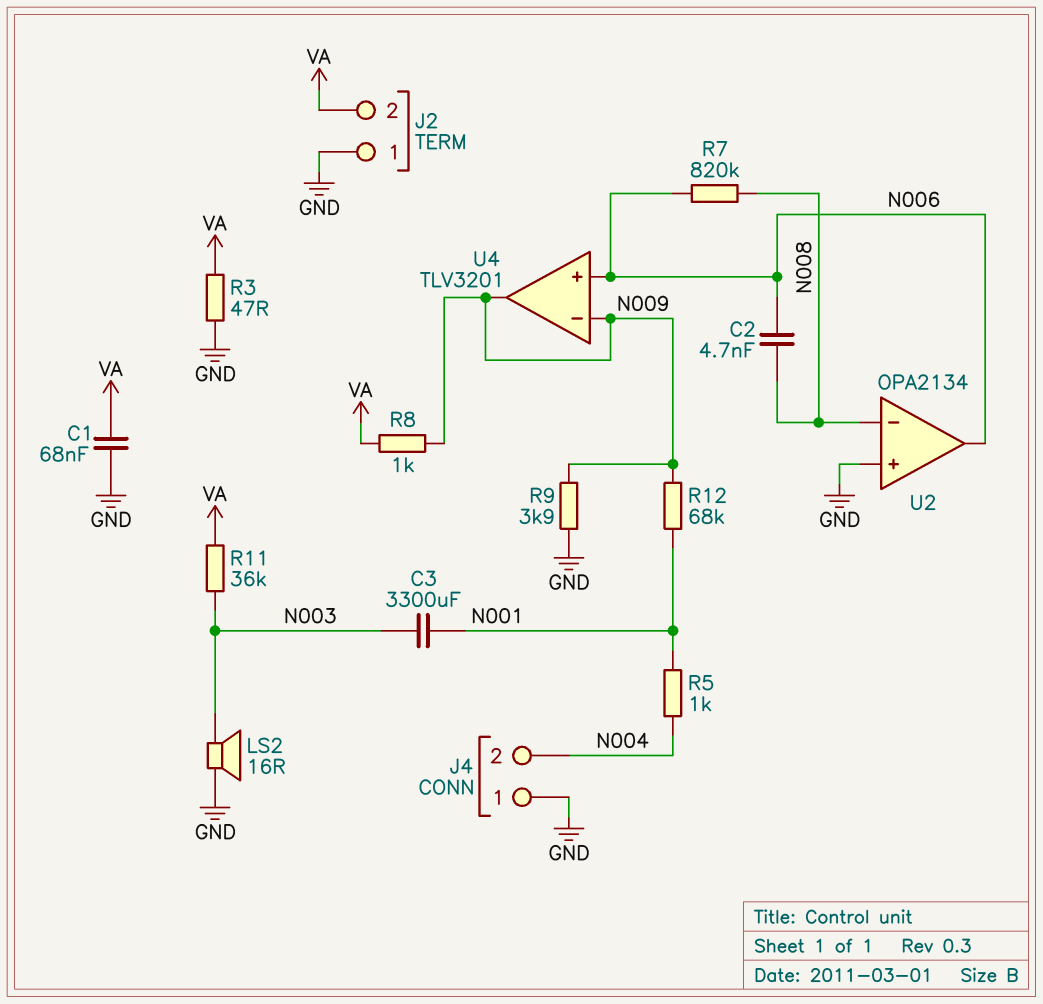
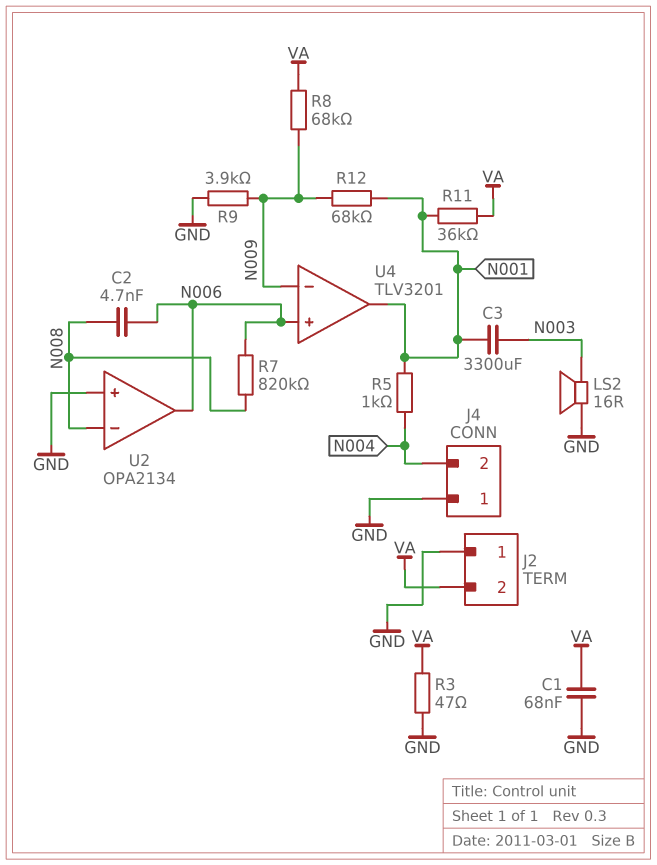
R8: 1k (N009, VA) -> 68k (N009, VA)
R11: 36k (N003, VA) -> 36k (N001, VA)
U4 pin out: N009 -> N001

